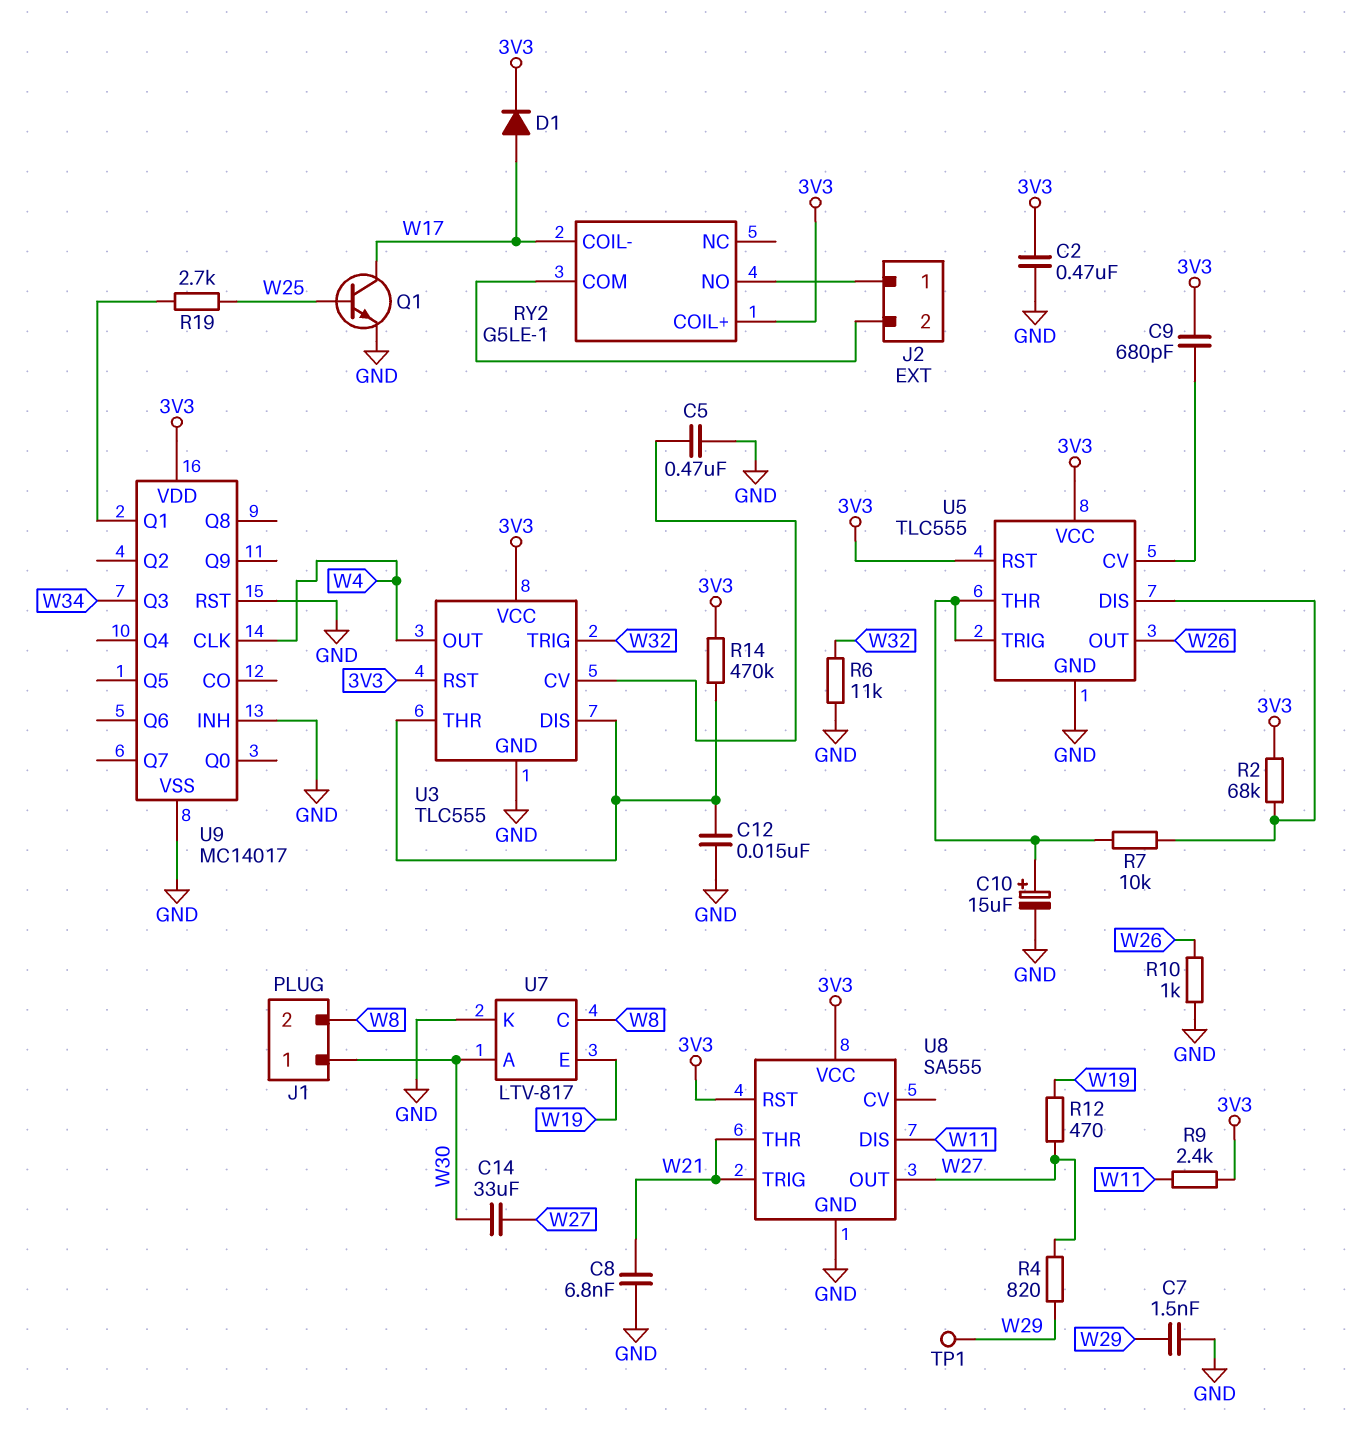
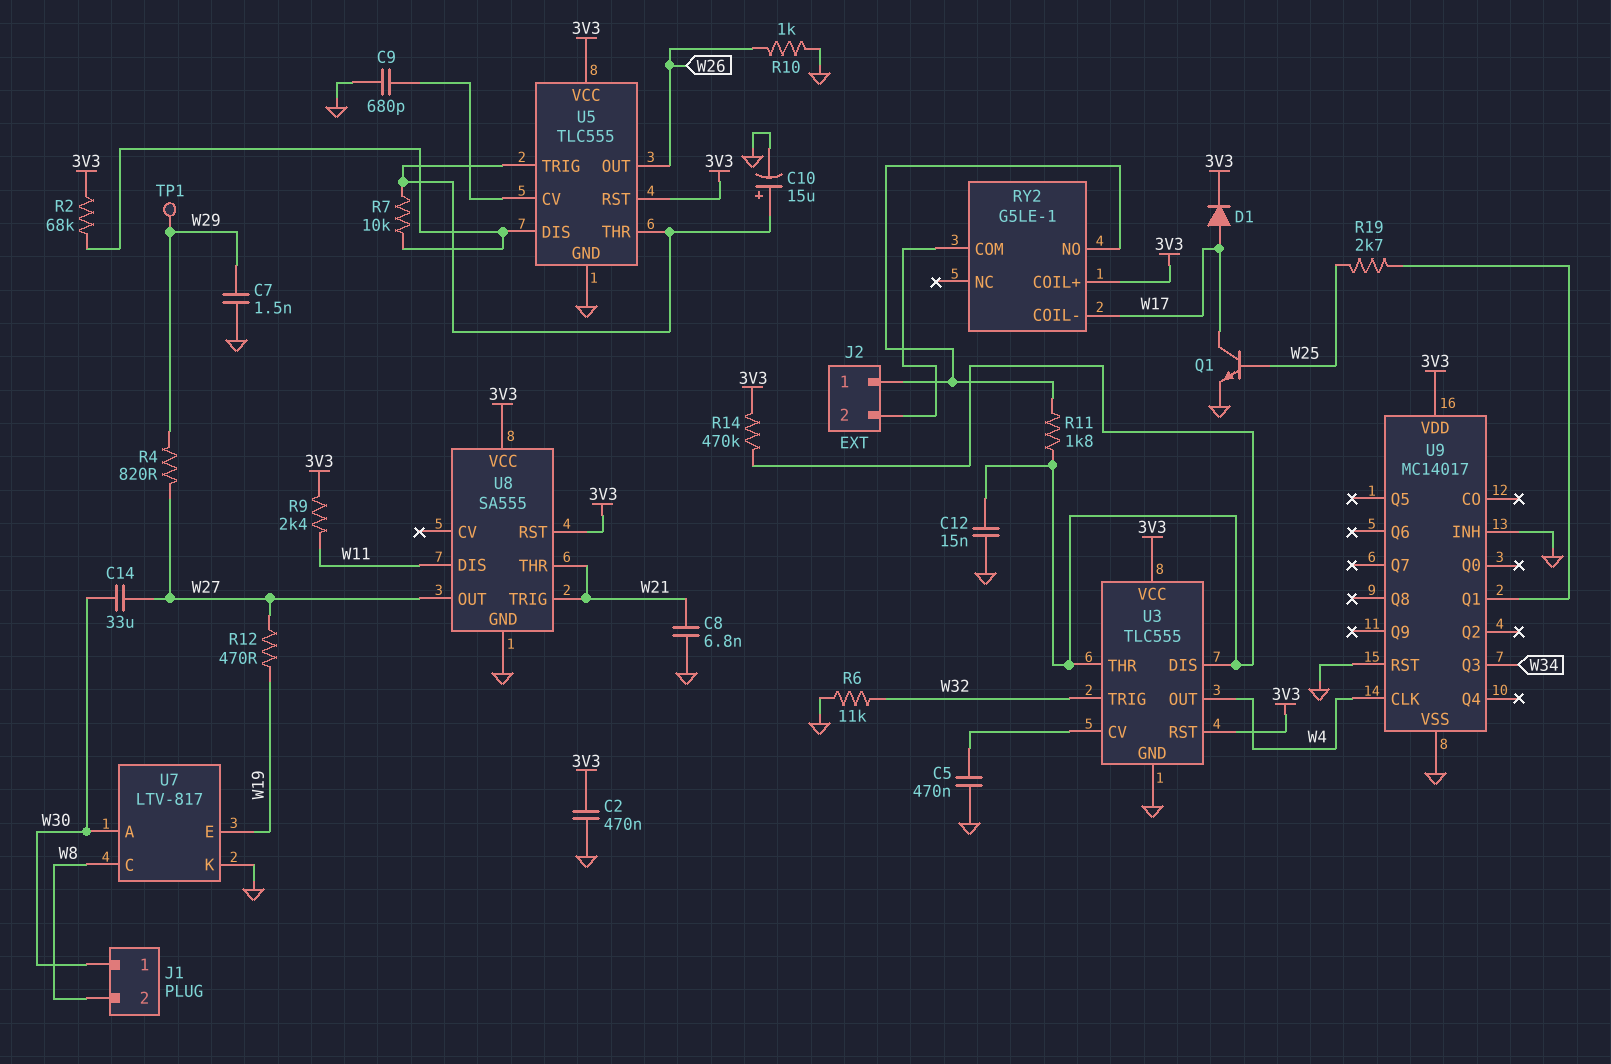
C9: 680pF (3V3, U5/CV) -> 680pF (GND, U5/CV)
R11: none -> 1.8k (J2/1, U3/DIS)

